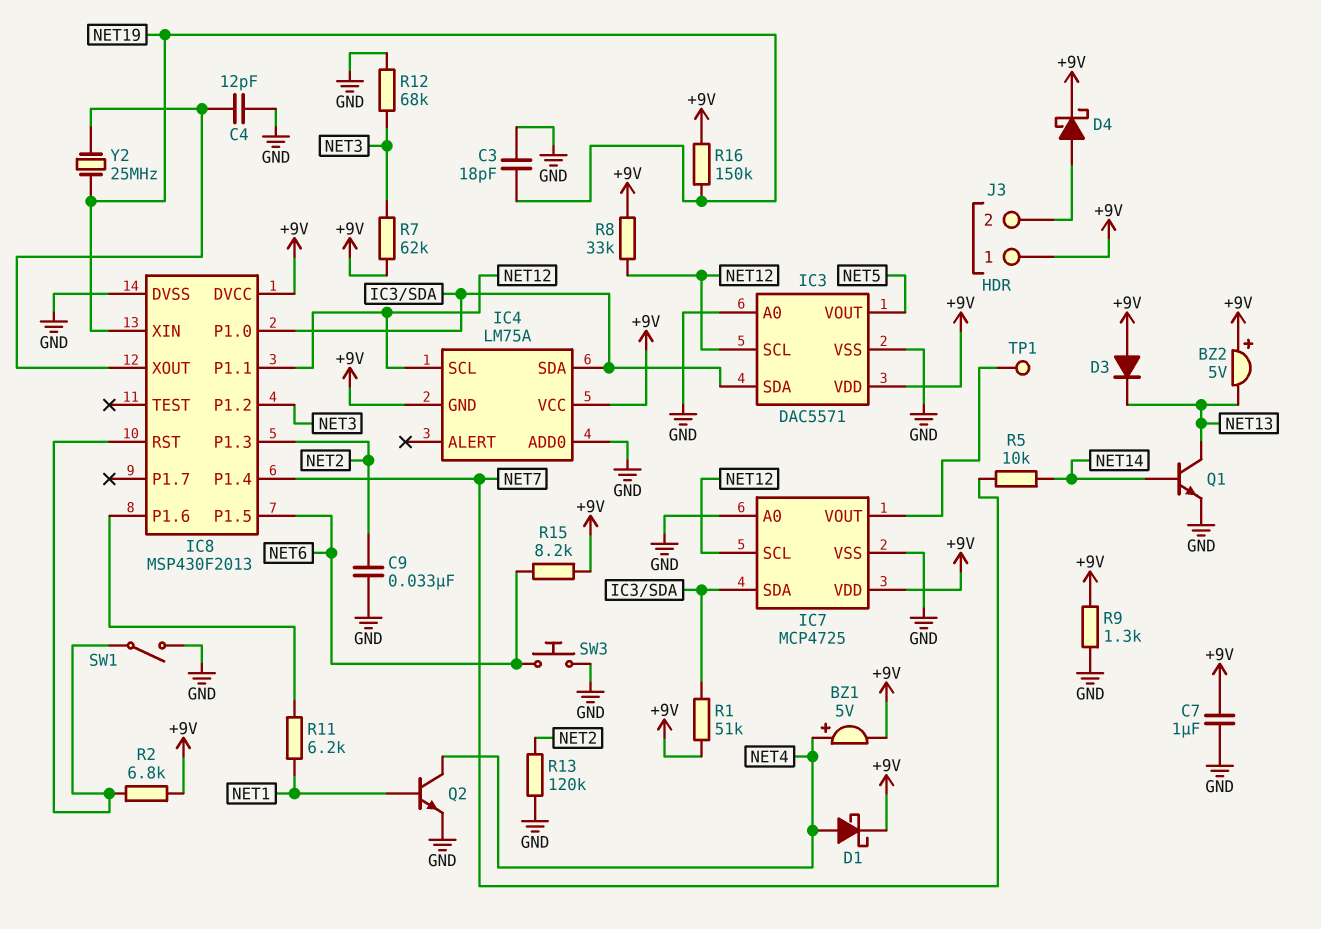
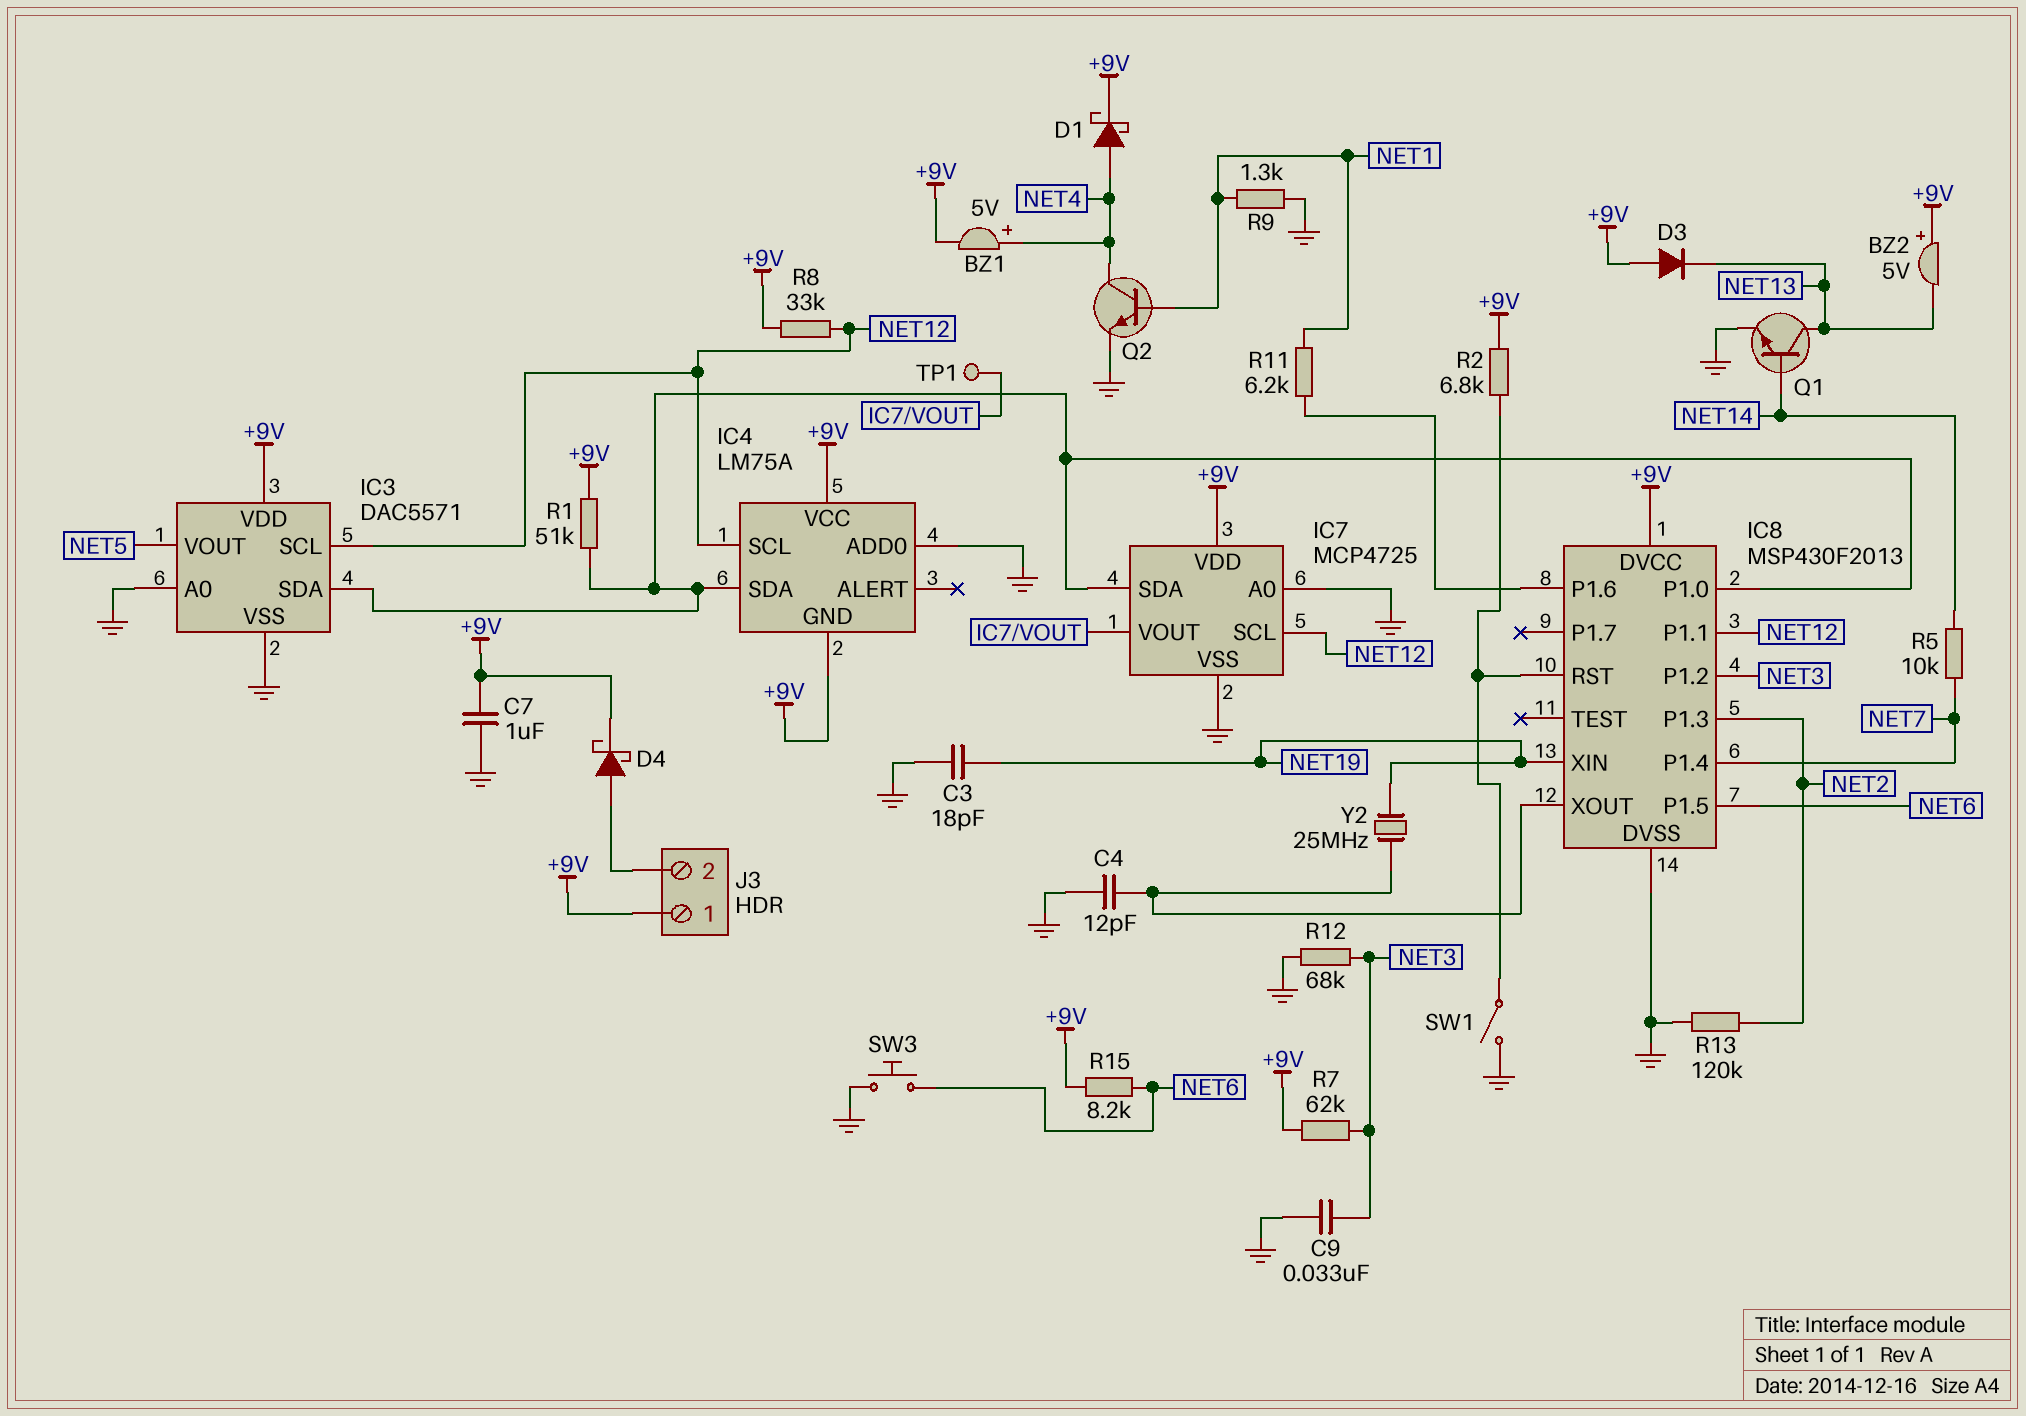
C9: 33nF (GND, NET2) -> 33nF (GND, NET3)
R9: 1.3k (+9V, GND) -> 1.3k (GND, NET1)
R16: 150k (+9V, NET19) -> none

